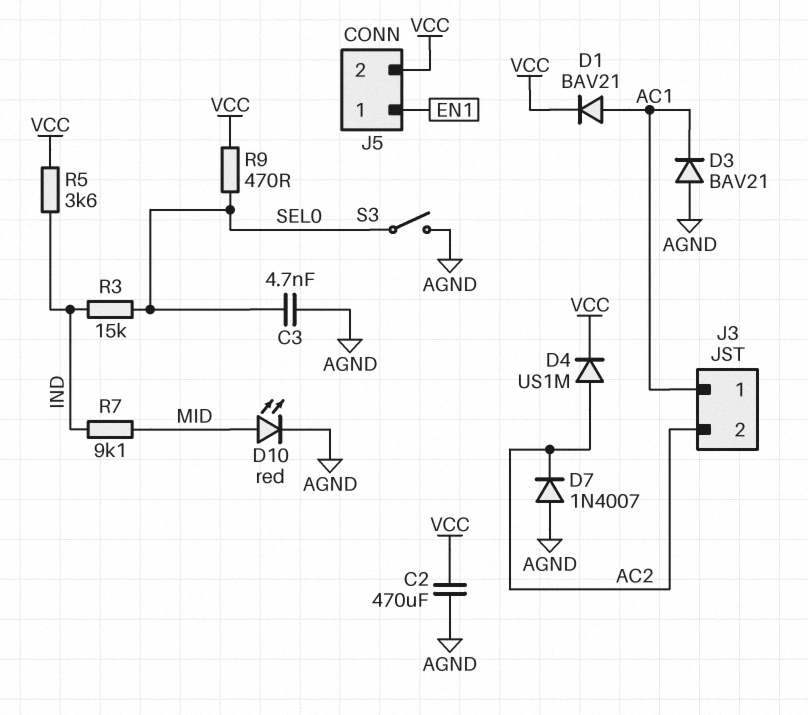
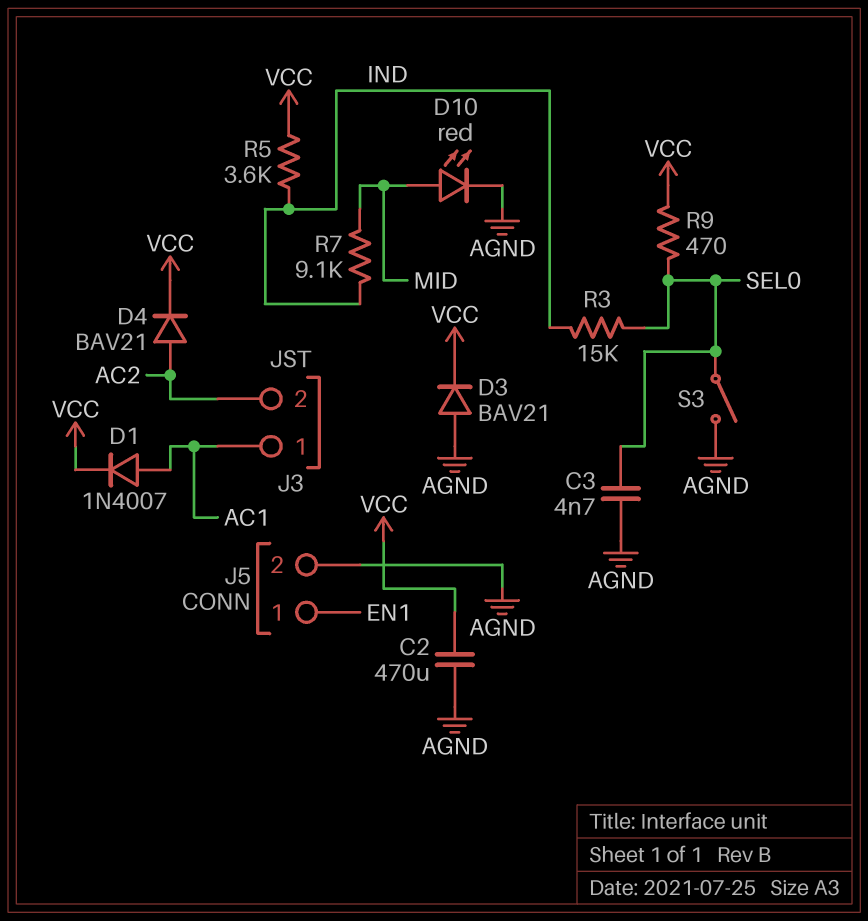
D1: diode BAV21 (A AC1, K VCC) -> diode 1N4007 (A AC1, K VCC)
D3: diode BAV21 (A AGND, K AC1) -> diode BAV21 (A AGND, K VCC)
D4: diode US1M (A AC2, K VCC) -> diode BAV21 (A AC2, K VCC)
D7: diode 1N4007 (A AGND, K AC2) -> none
J5 pin 2: VCC -> AGND

